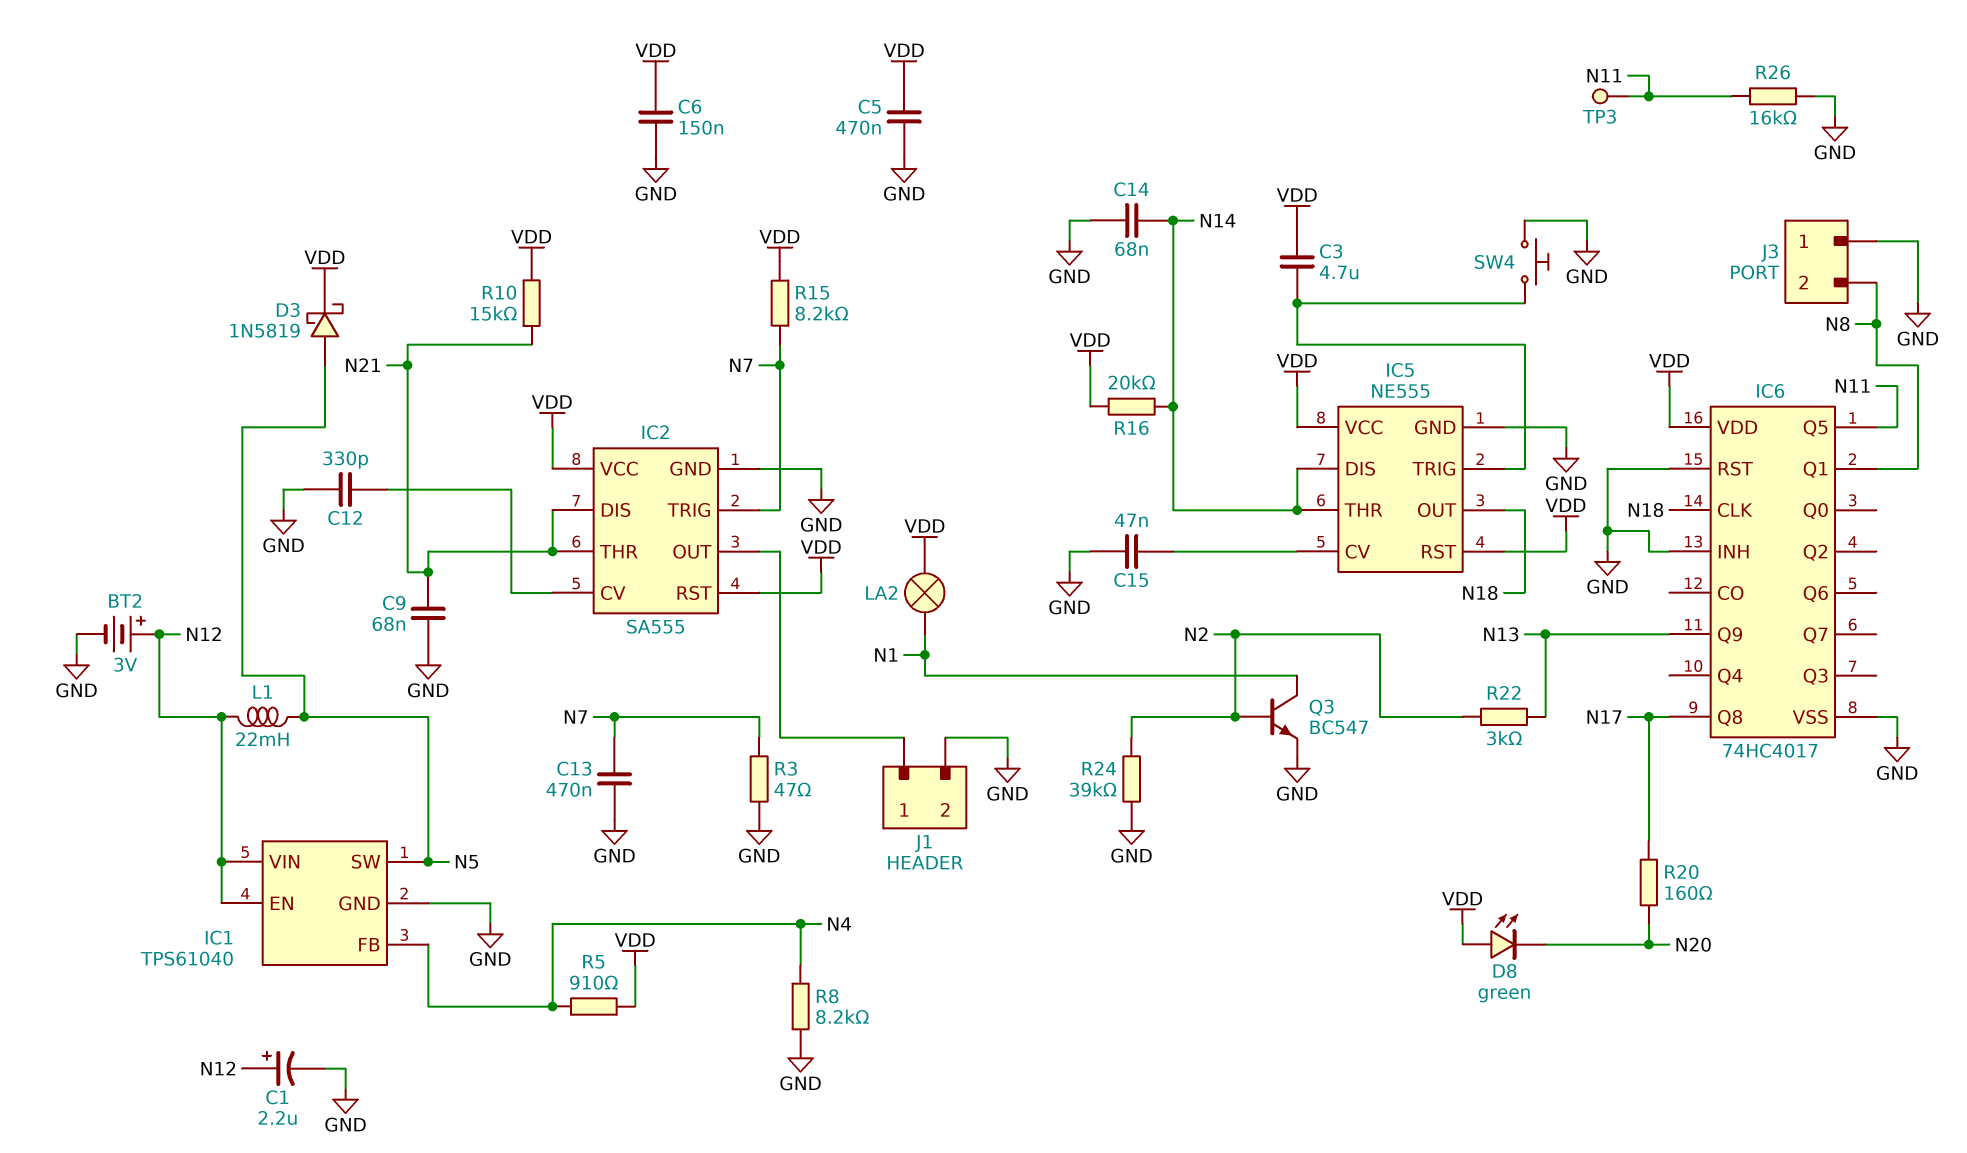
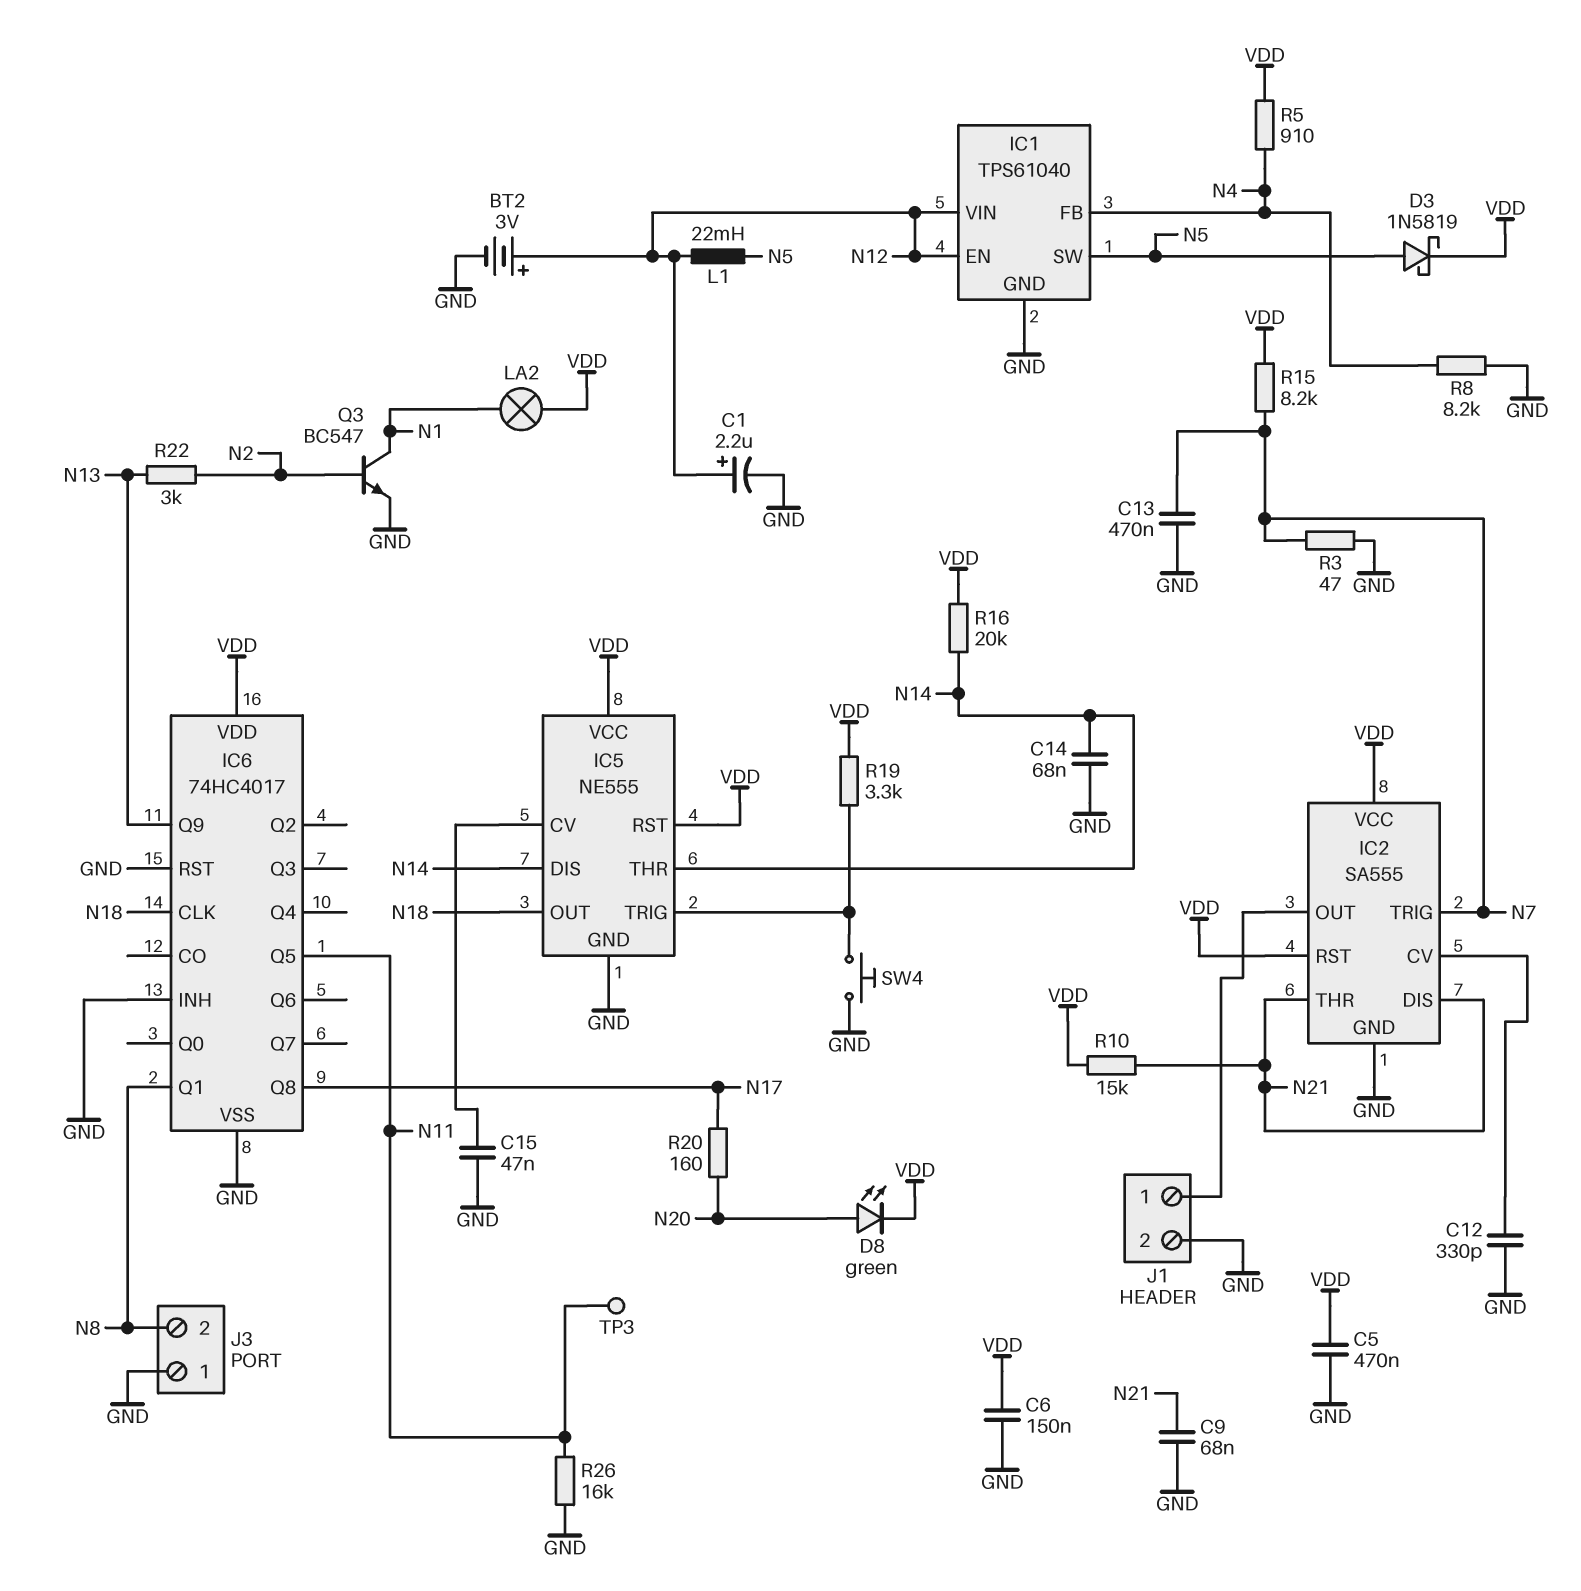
C3: 4.7uF (IC5/TRIG, VDD) -> none
D8: LED green (A VDD, K N20) -> LED green (A N20, K VDD)
R19: none -> 3.3k (IC5/TRIG, VDD)
R24: 39k (GND, N2) -> none

